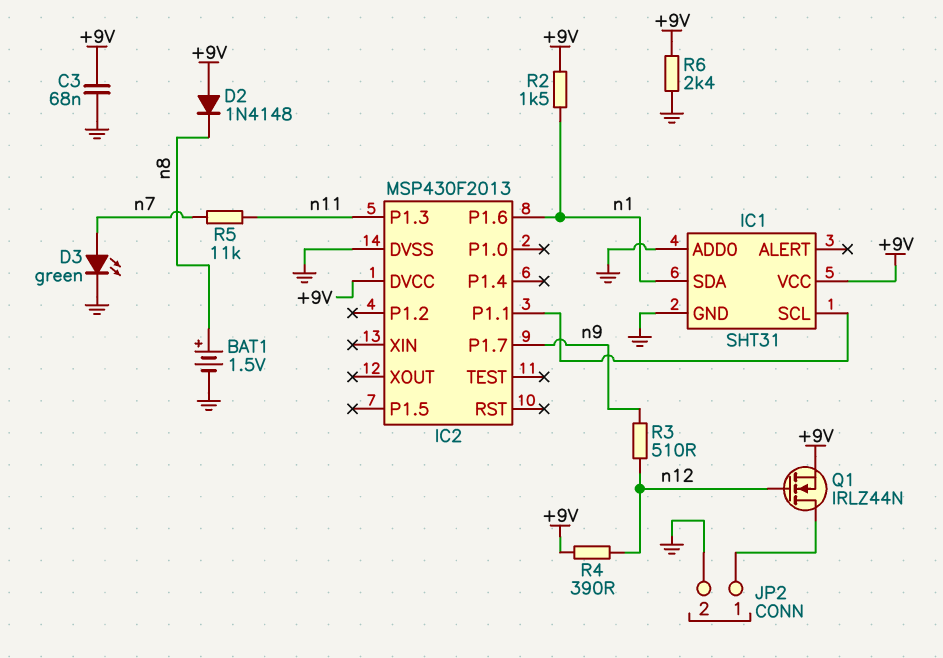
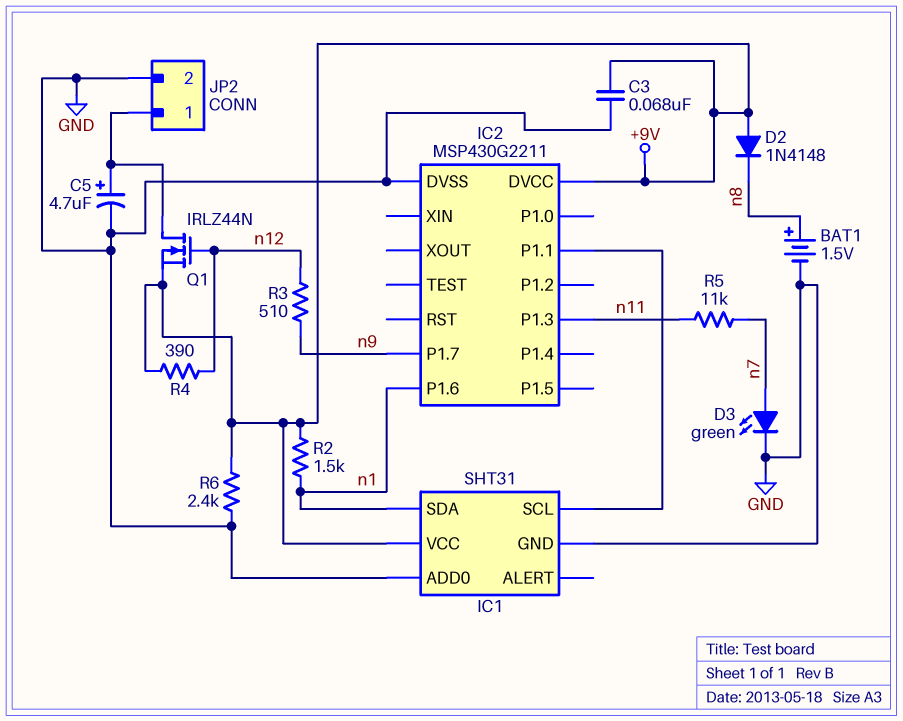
C5: none -> 4.7uF (plus JP2/1, minus GND)
IC2: MSP430F2013 -> MSP430G2211

